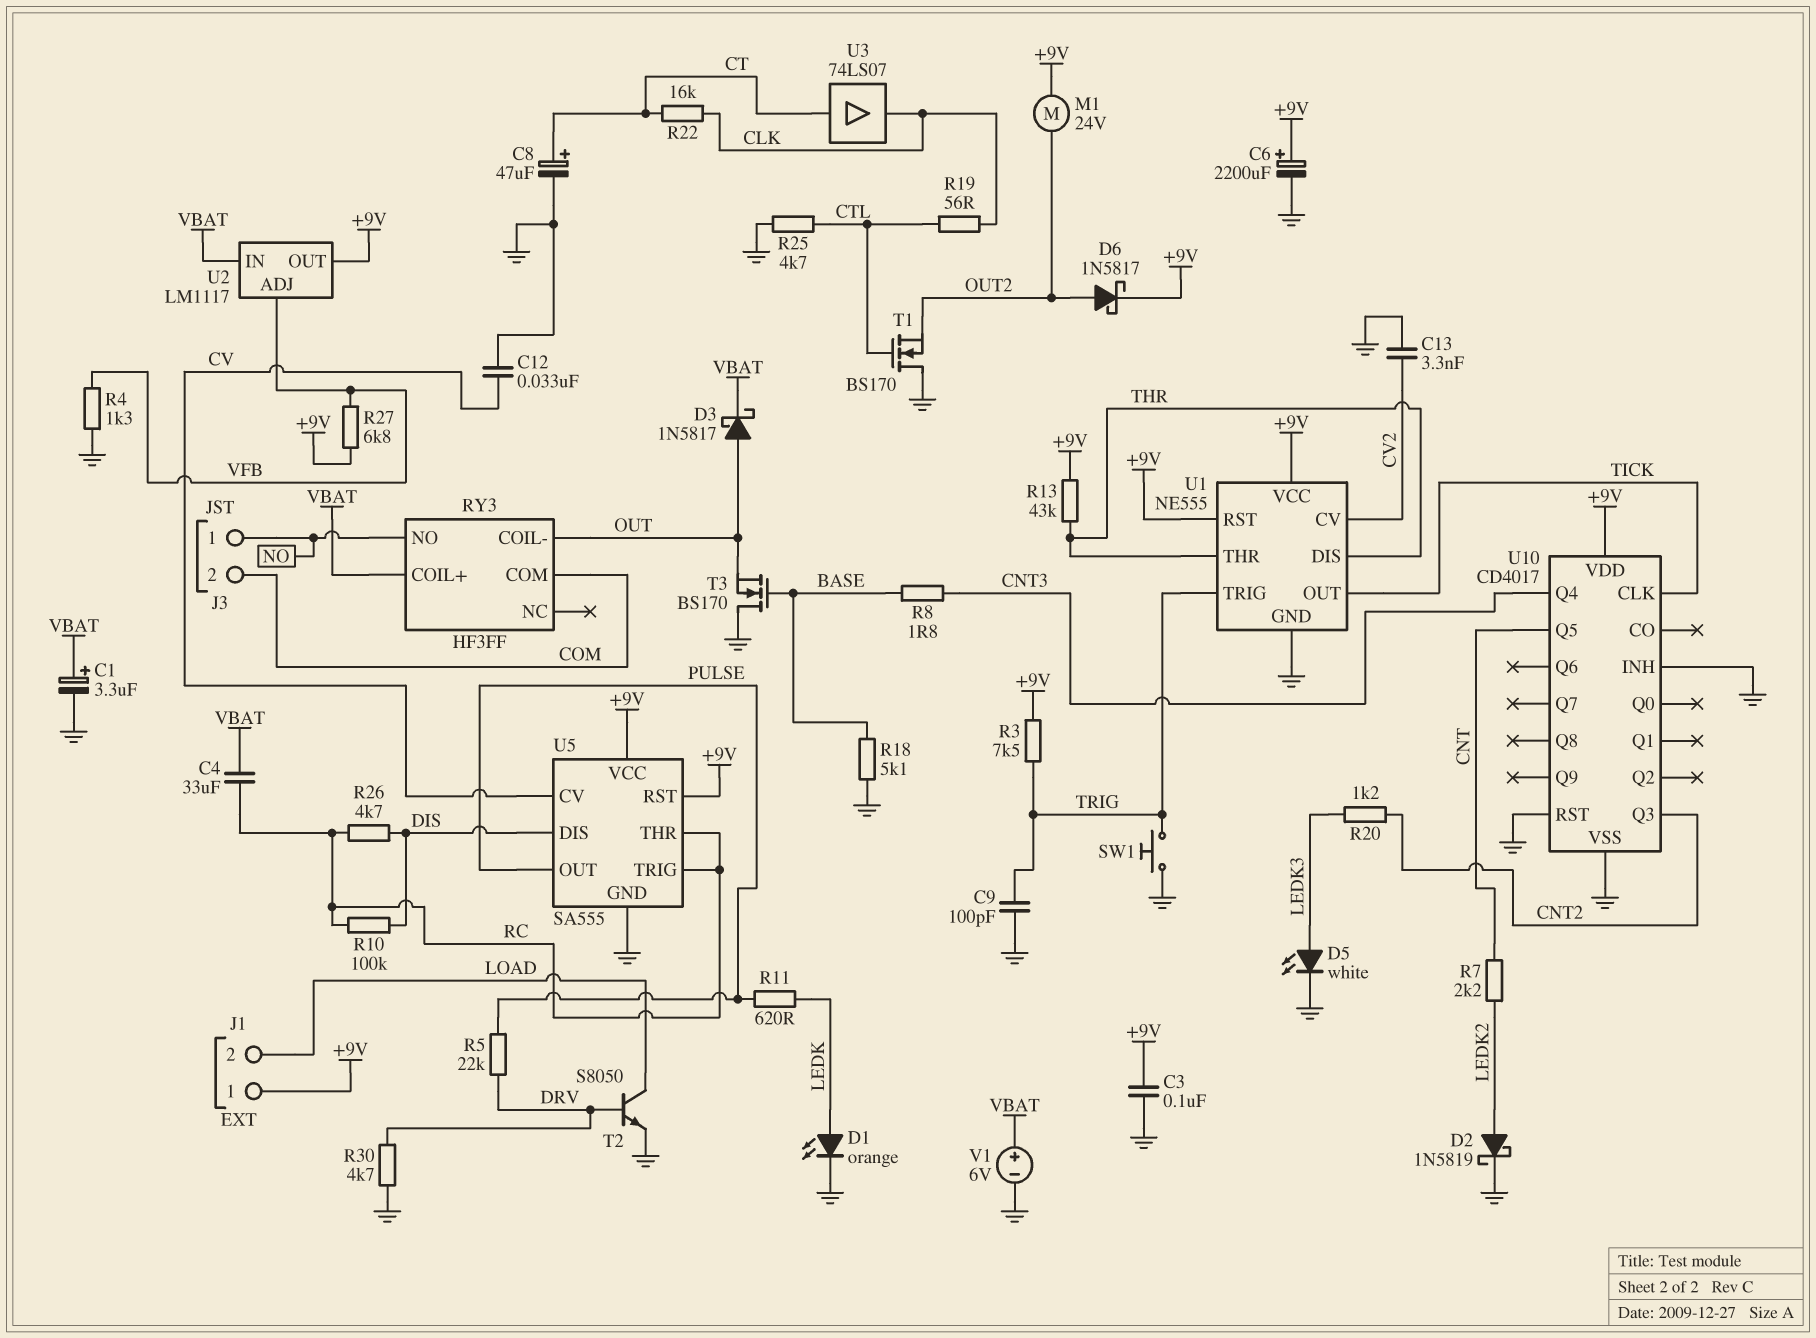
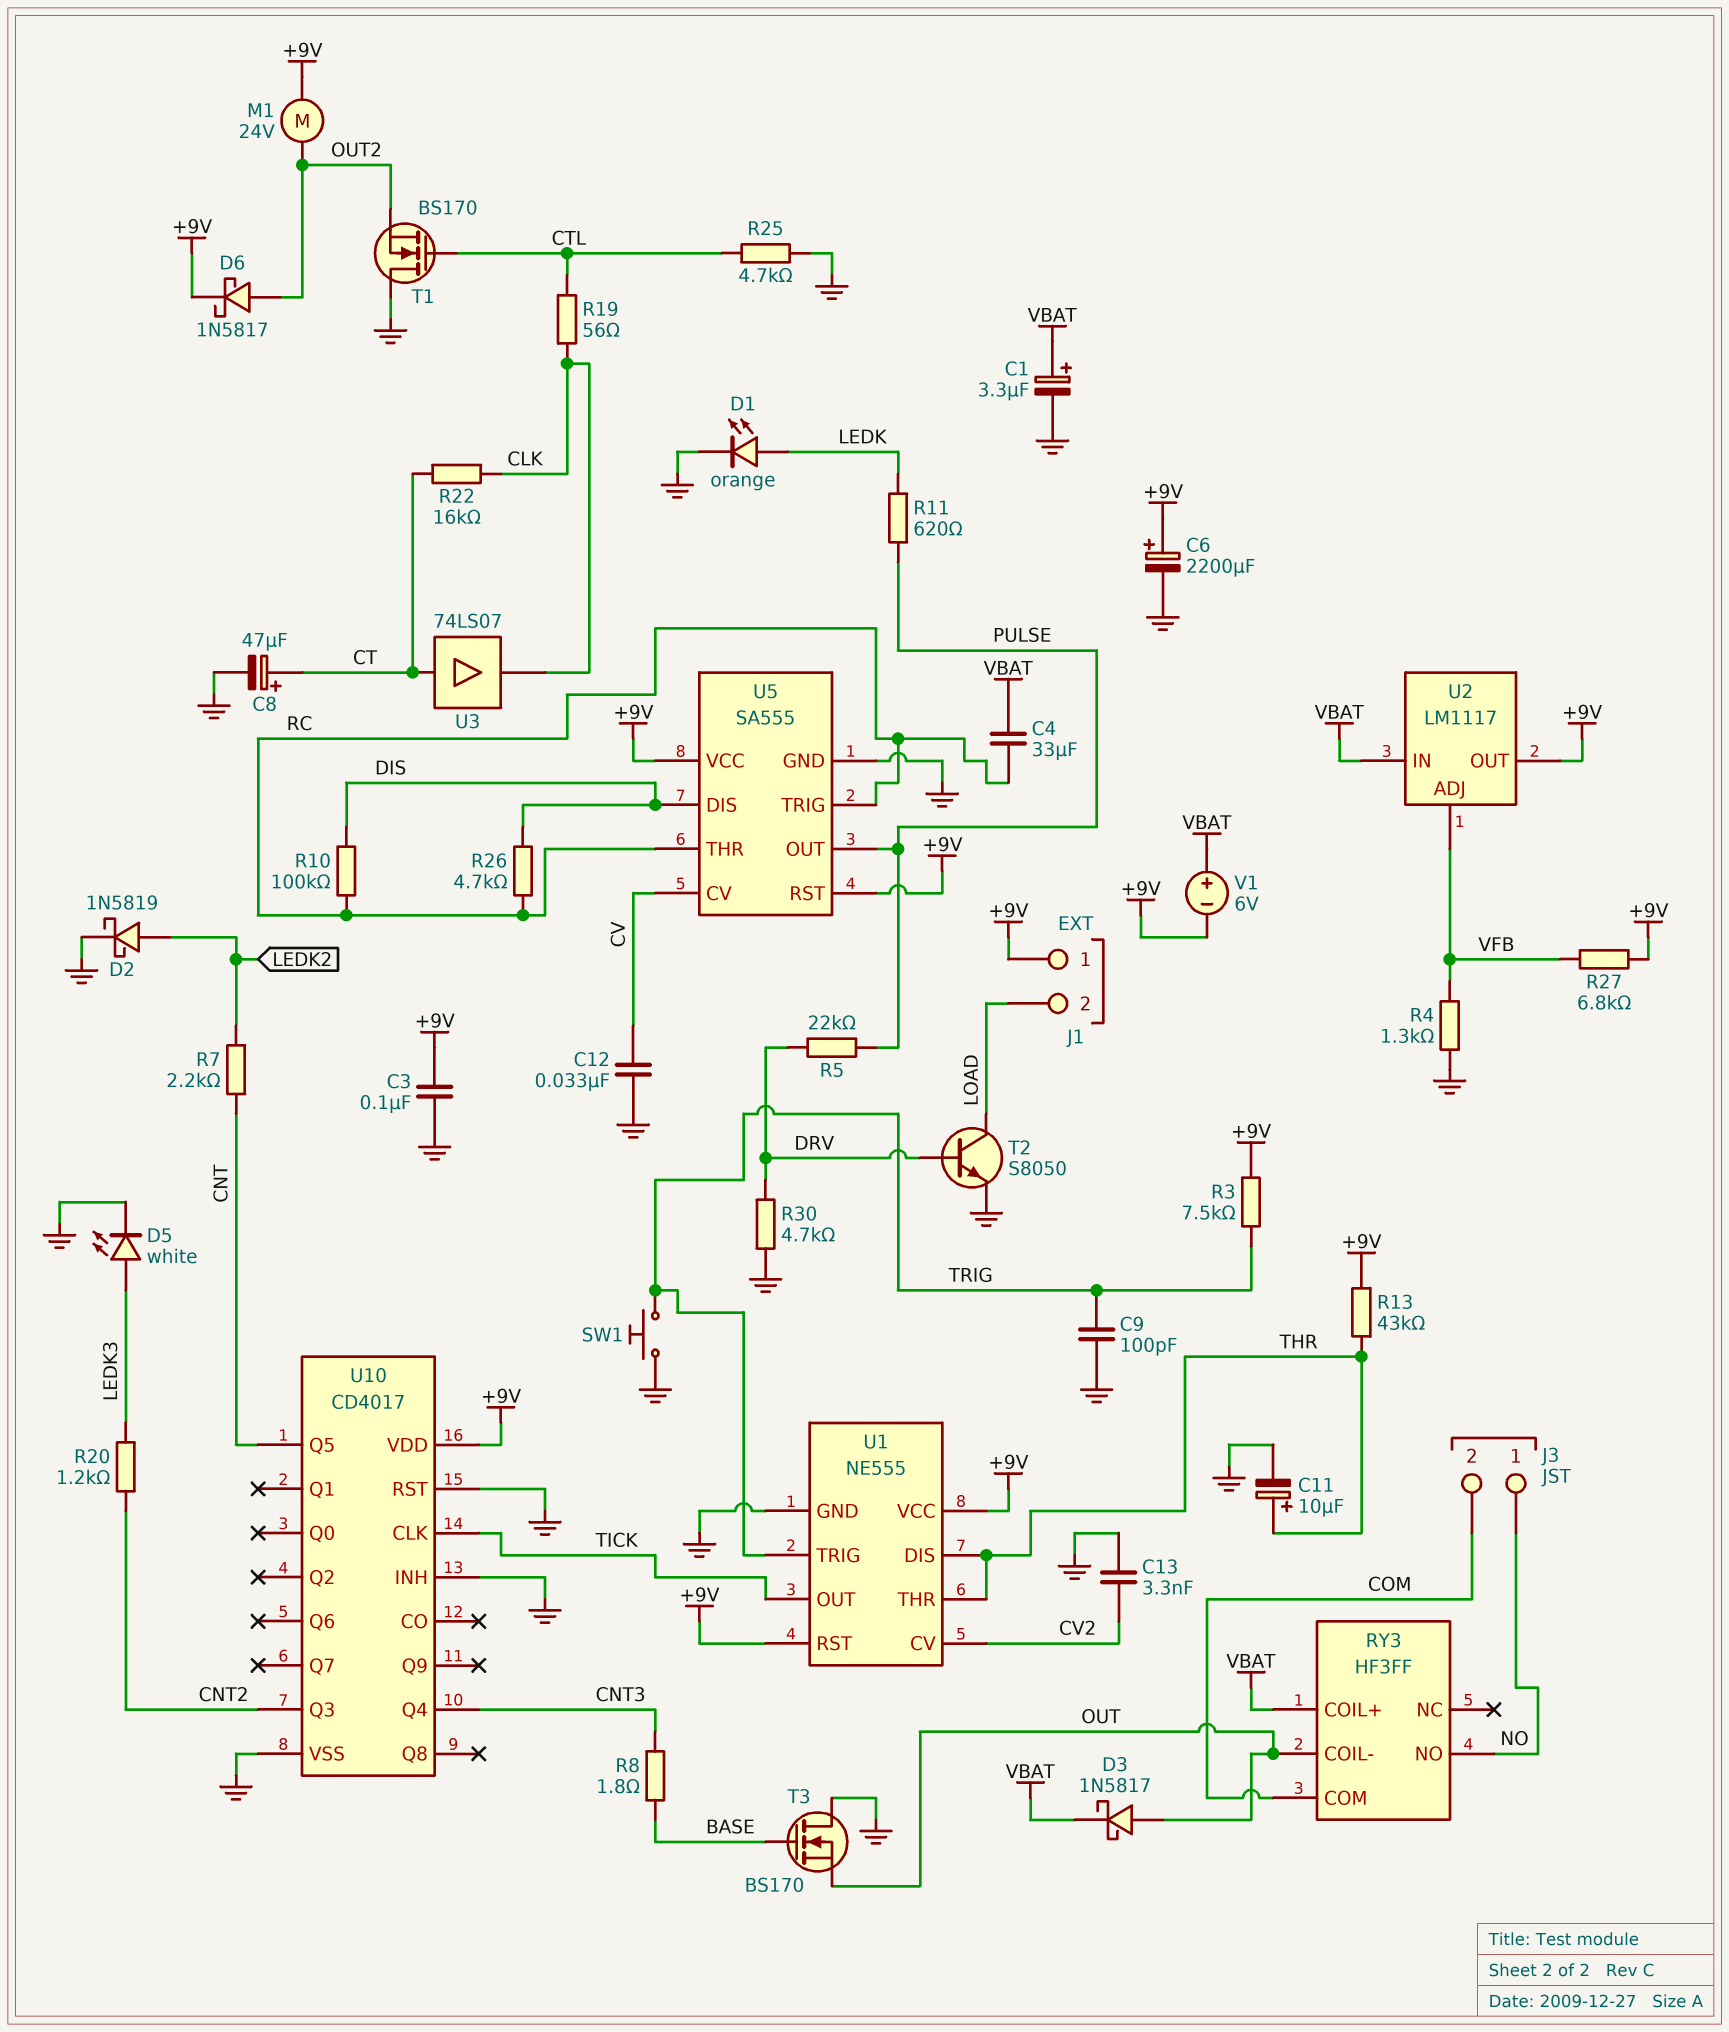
C11: none -> 10uF (plus THR, minus GND)
R18: 5.1k (BASE, GND) -> none
V1: 6V (plus VBAT, minus GND) -> 6V (plus VBAT, minus +9V)

